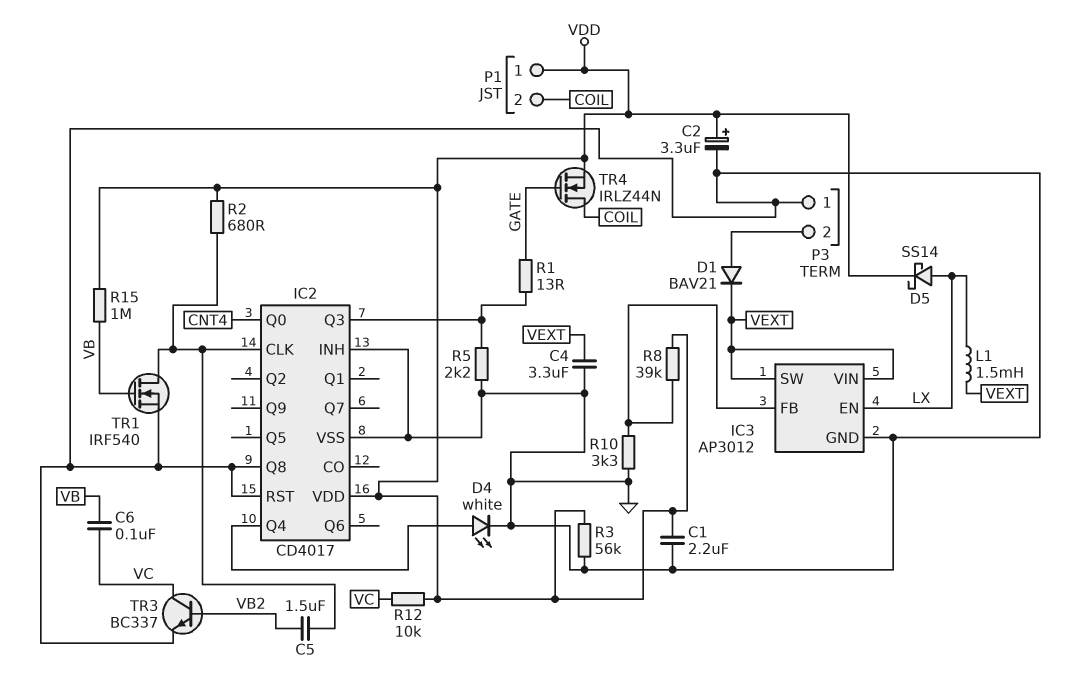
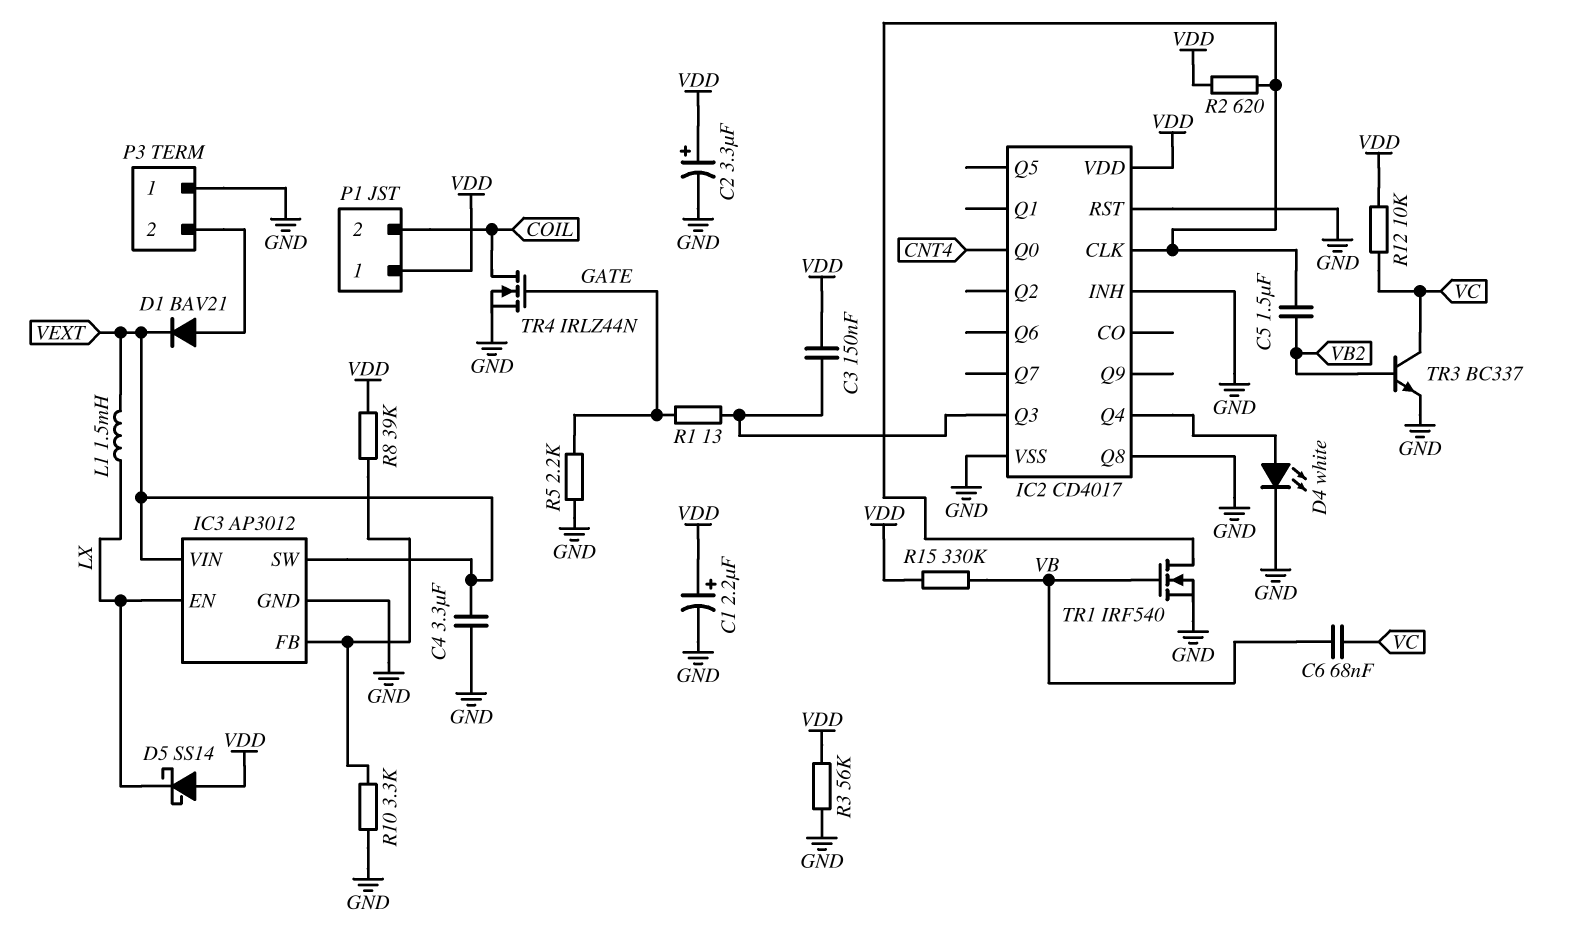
C1: 2.2uF (GND, VDD) -> 2.2uF (plus VDD, minus GND)
C3: none -> 150nF (IC2/Q3, VDD)
C6: 100nF (VB, VC) -> 68nF (VB, VC)
D5: schottky SS14 (A LX, K VDD) -> schottky SS14 (A VDD, K LX)
R2: 680 (IC2/CLK, VDD) -> 620 (IC2/CLK, VDD)
R5: 2.2k (GND, IC2/Q3) -> 2.2k (GATE, GND)
R15: 1M (VB, VDD) -> 330k (VB, VDD)
TR4: NMOS IRLZ44N (G GATE, D COIL, S VDD) -> NMOS IRLZ44N (G GATE, D COIL, S GND)

